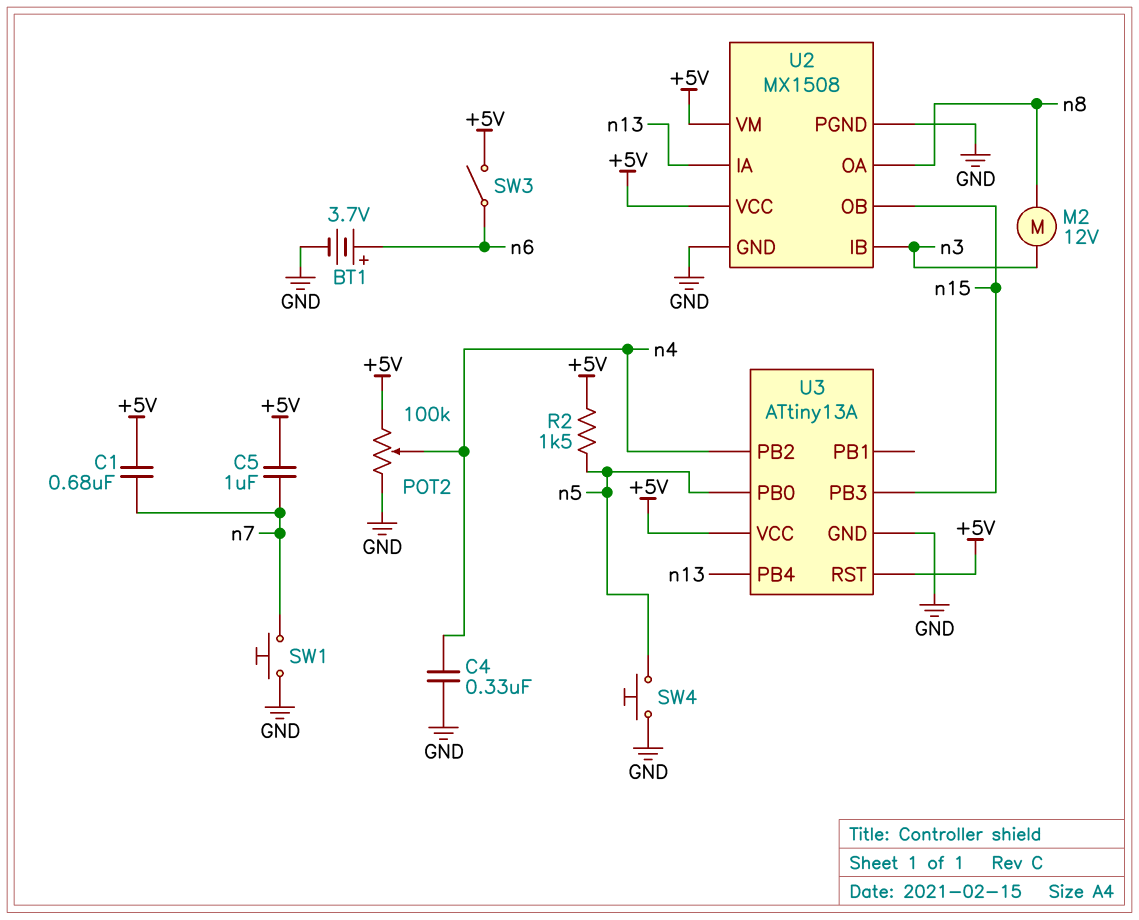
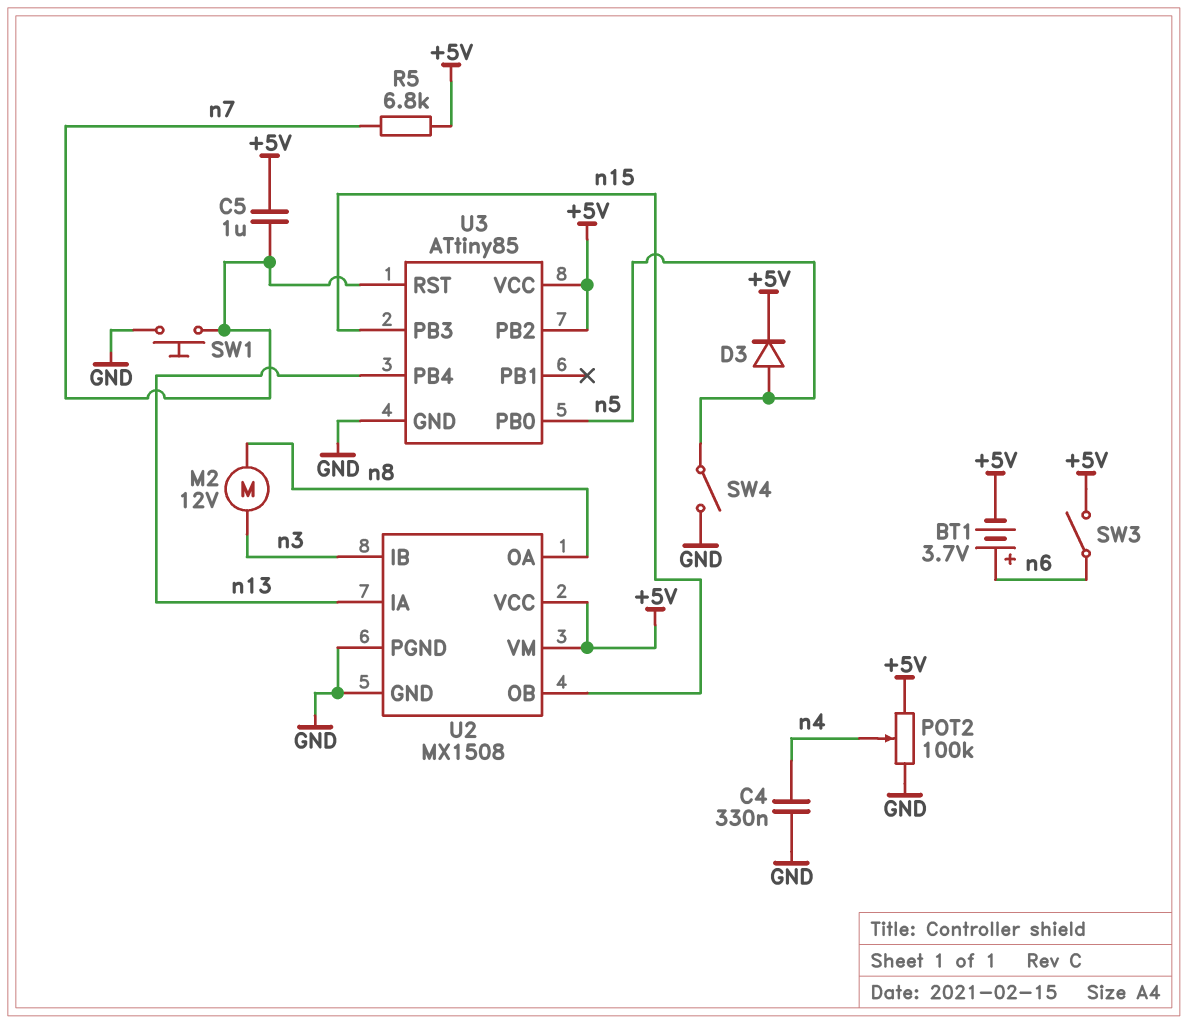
BT1: 3.7V (plus n6, minus GND) -> 3.7V (plus n6, minus +5V)
C1: 680nF (+5V, n7) -> none
D3: none -> diode (A n5, K +5V)
R2: 1.5k (+5V, n5) -> none
R5: none -> 6.8k (+5V, n7)
SW4: button (GND, n5) -> switch (GND, n5)
U3: ATtiny13A -> ATtiny85
U3 pin PB2: n4 -> +5V
U3 pin RST: +5V -> n7

